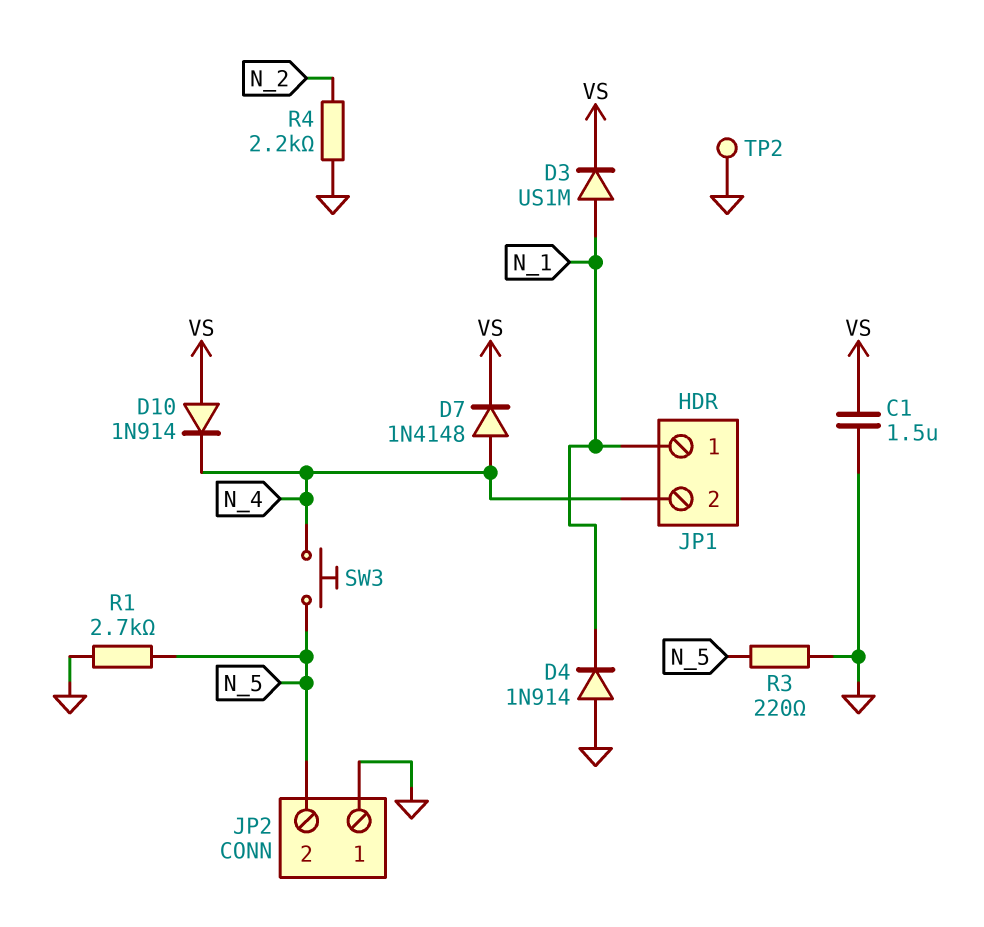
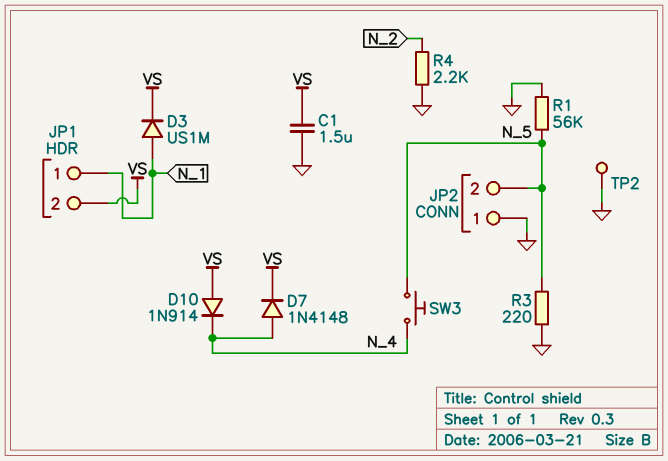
D4: diode 1N914 (A GND, K N_1) -> none
JP1 pin 2: N_4 -> VS
R1: 2.7k (GND, N_5) -> 56k (GND, N_5)

